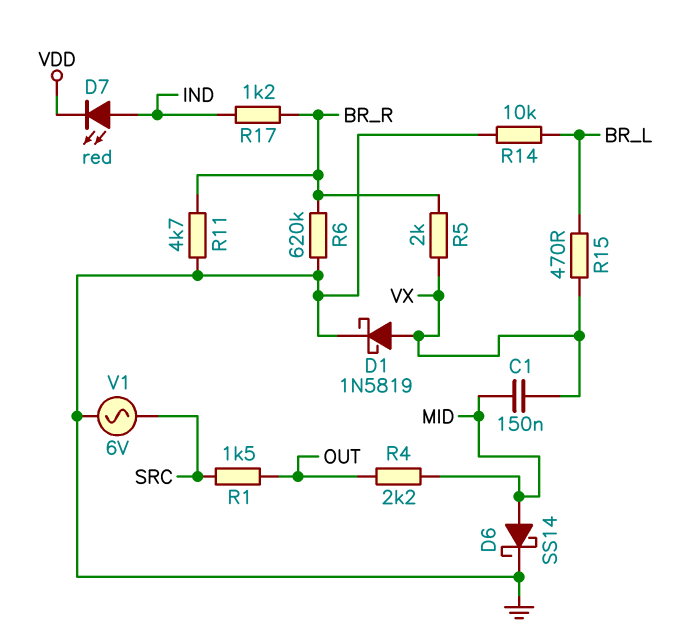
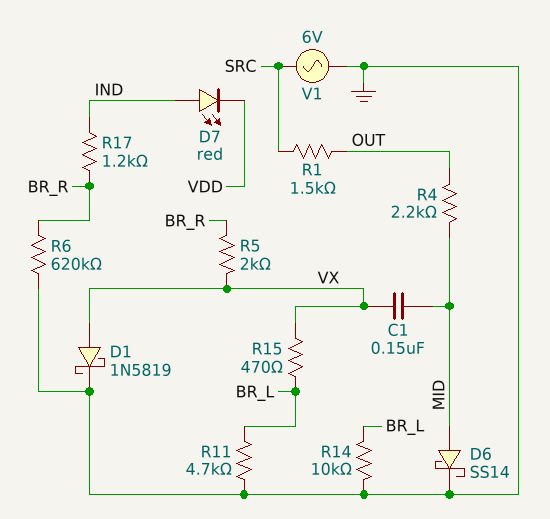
R11: 4.7k (BR_R, GND) -> 4.7k (BR_L, GND)

